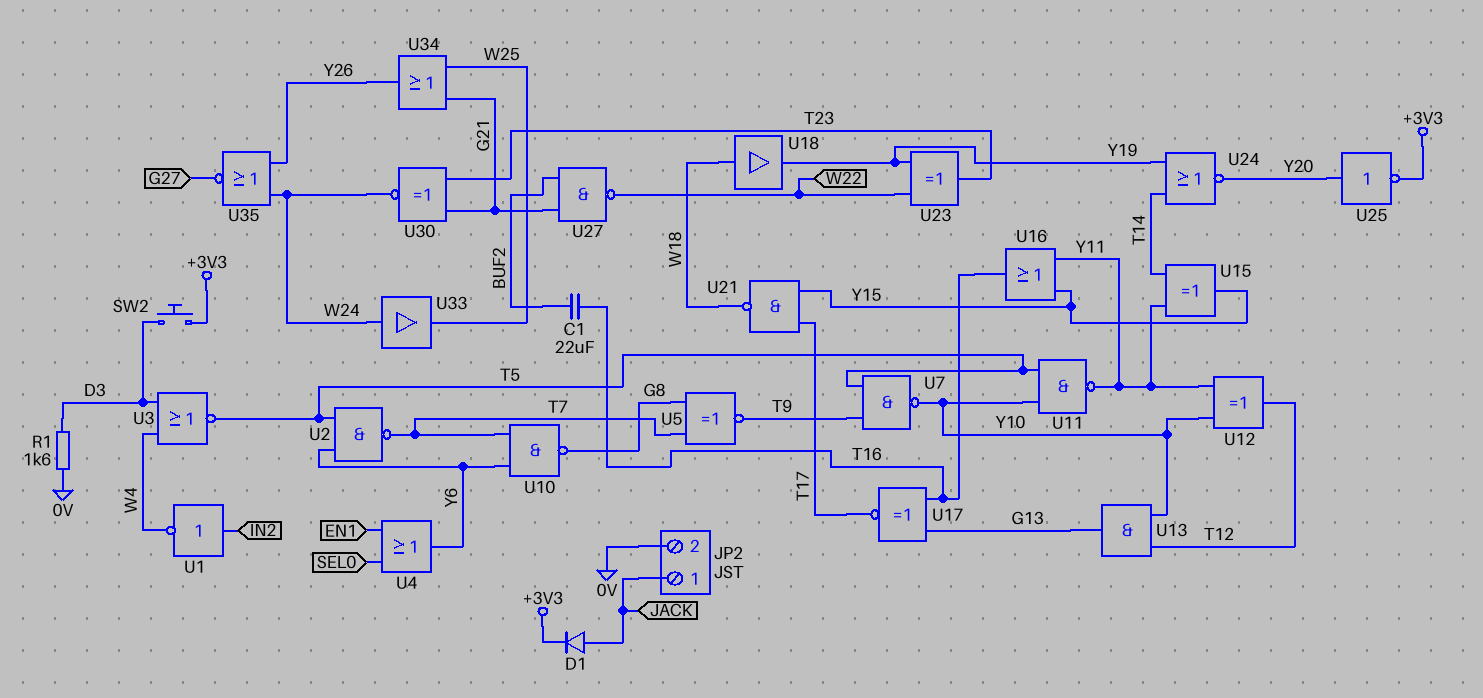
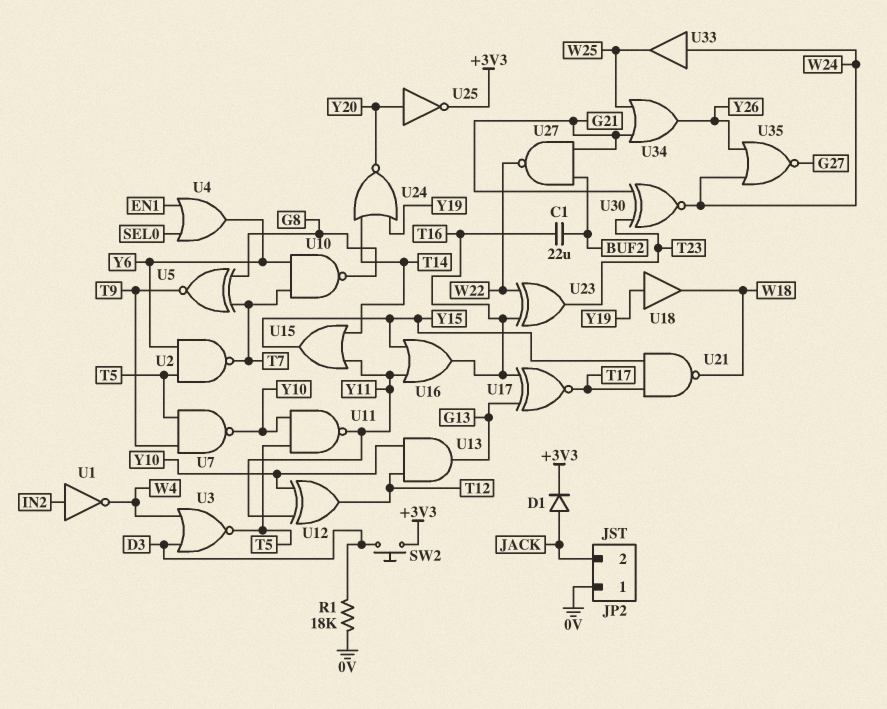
JP2 pin 1: JACK -> 0V
JP2 pin 2: 0V -> JACK
R1: 1.6k (0V, D3) -> 18k (0V, D3)
U15: XOR (in T14, in Y11, out Y15) -> OR (in T14, in Y11, out Y15)
U18: buffer (in W18, out Y19) -> buffer (in Y19, out W18)
U23: XOR (in W22, in Y19, out T23) -> XOR (in T16, in W22, out T23)

